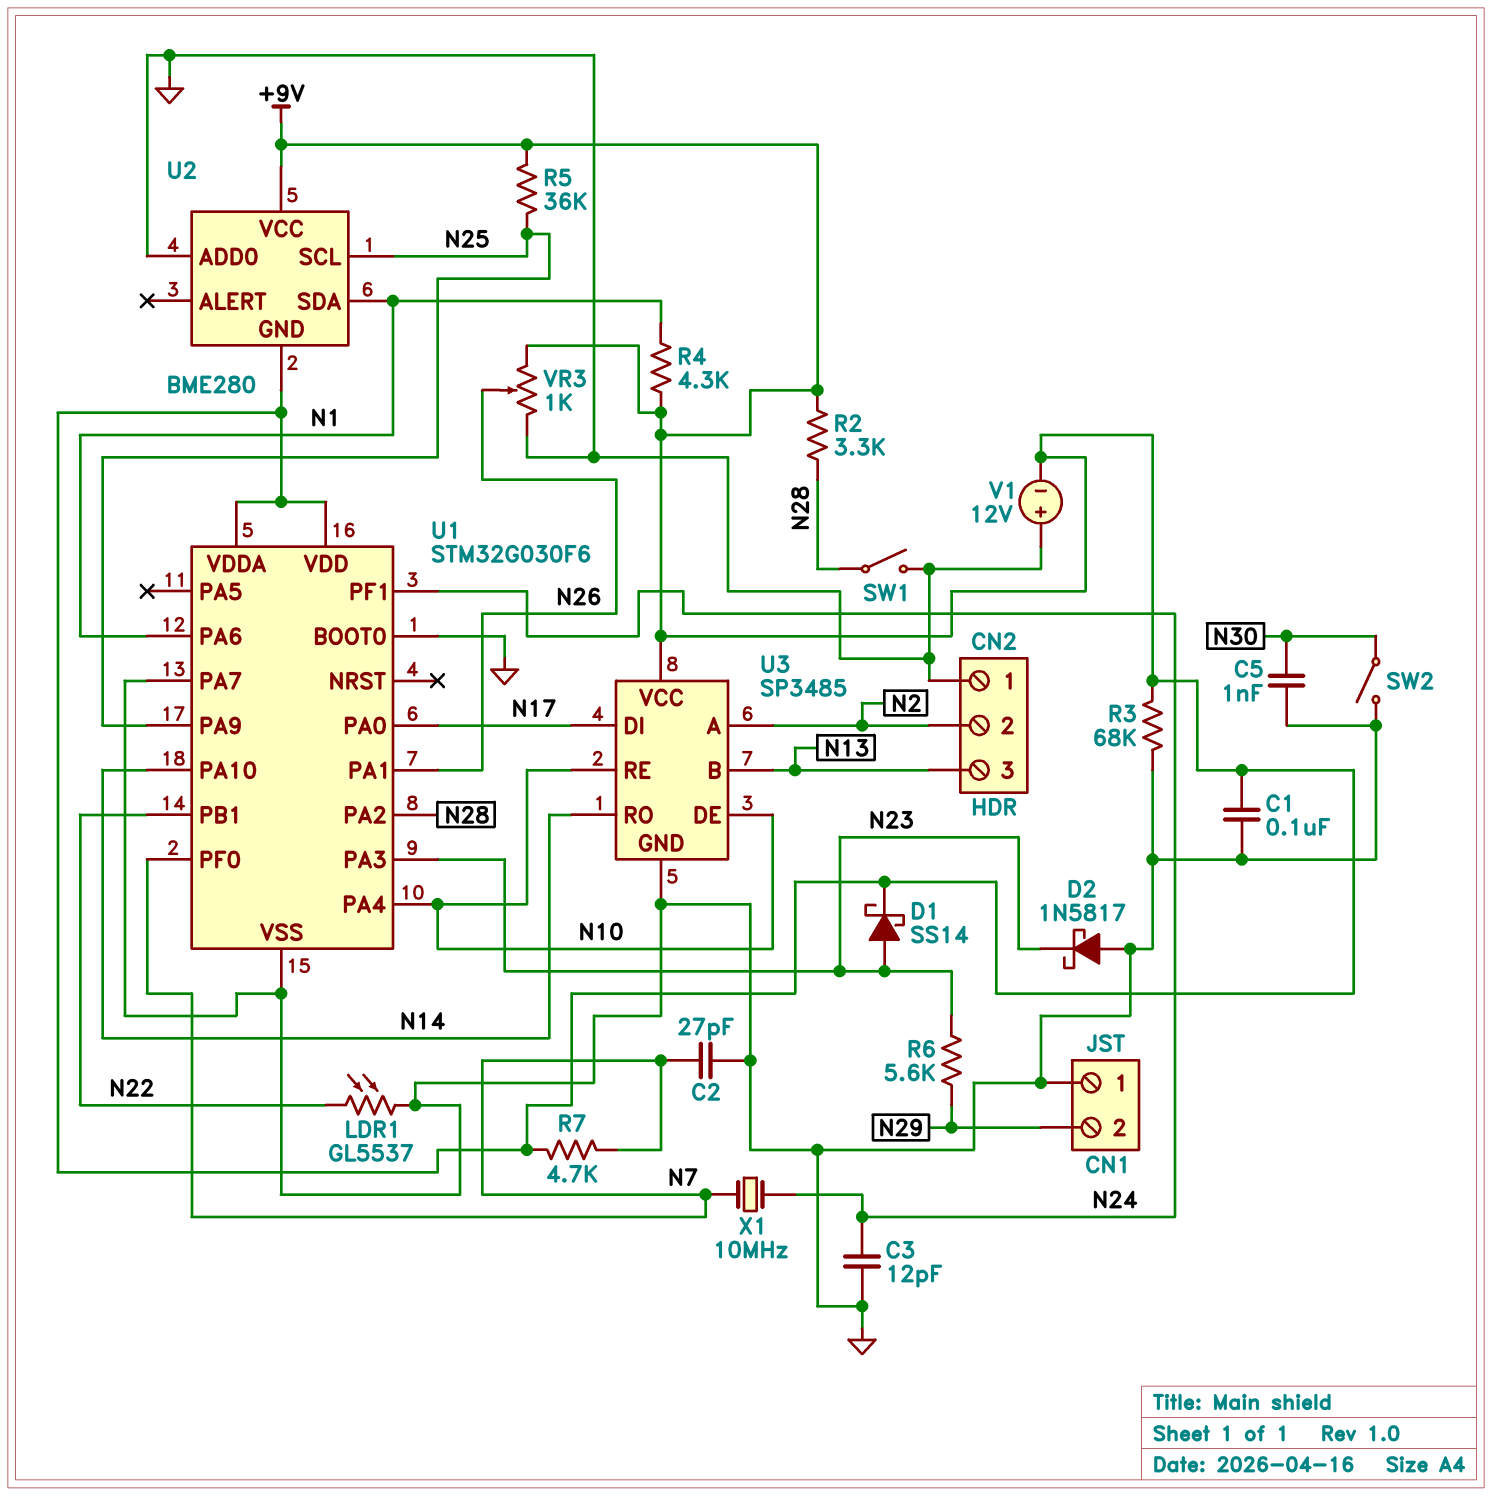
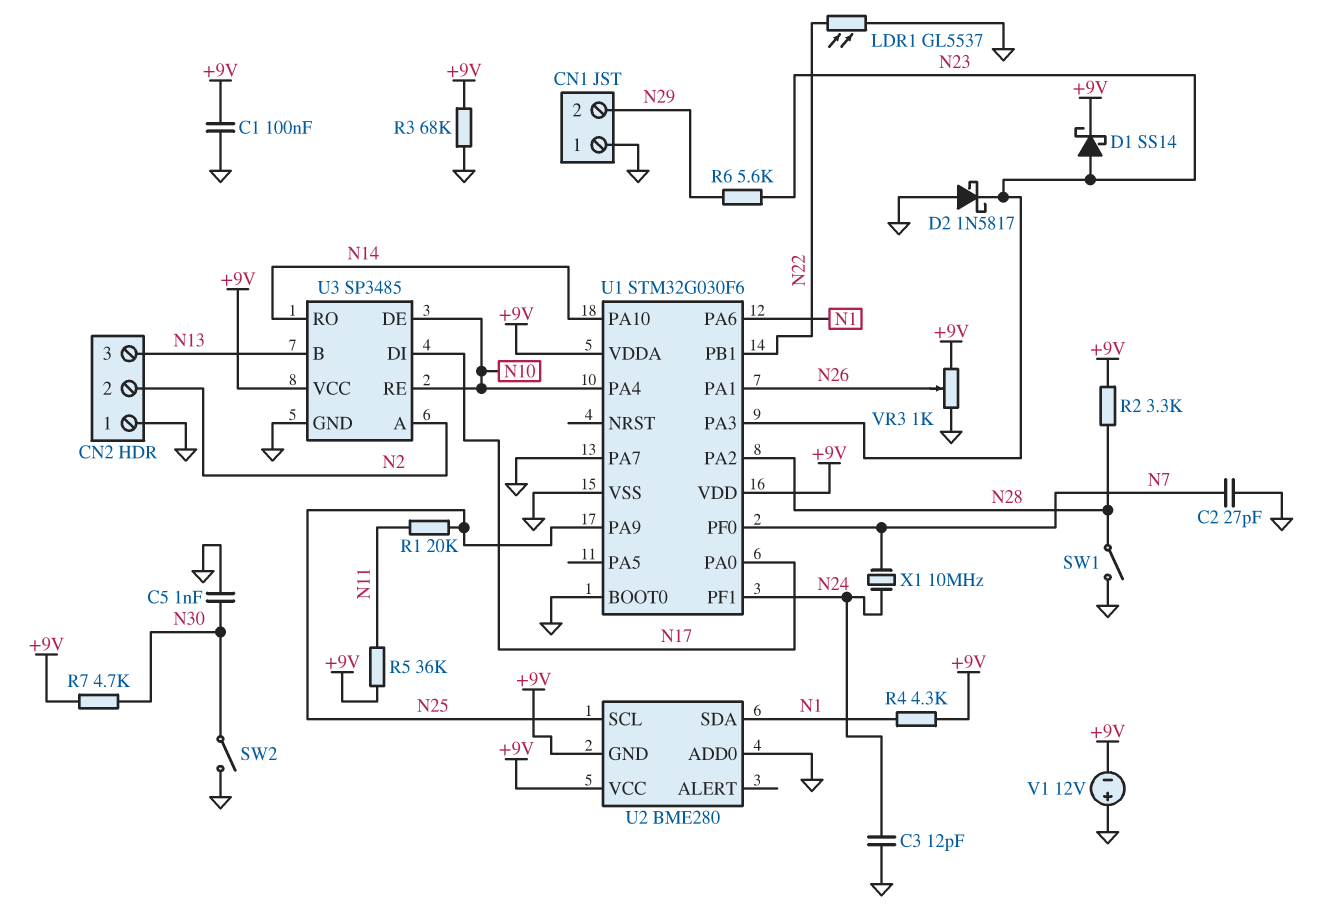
R1: none -> 20k (N11, N25)
R5: 36k (+9V, N25) -> 36k (+9V, N11)
R7: 4.7k (+9V, N7) -> 4.7k (+9V, N30)

